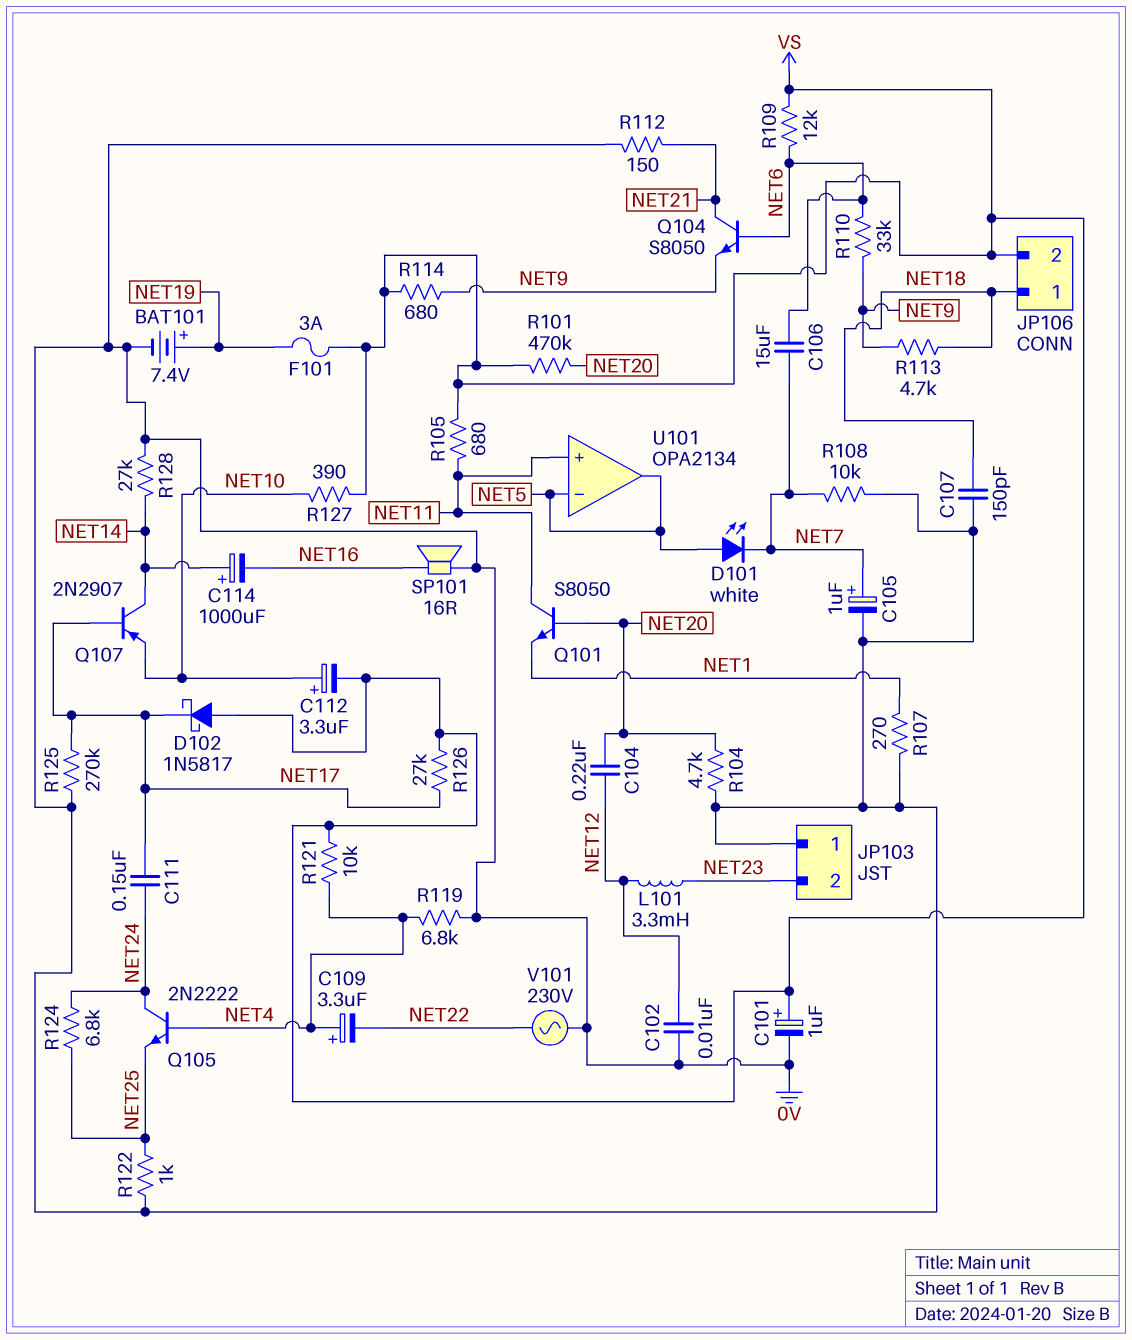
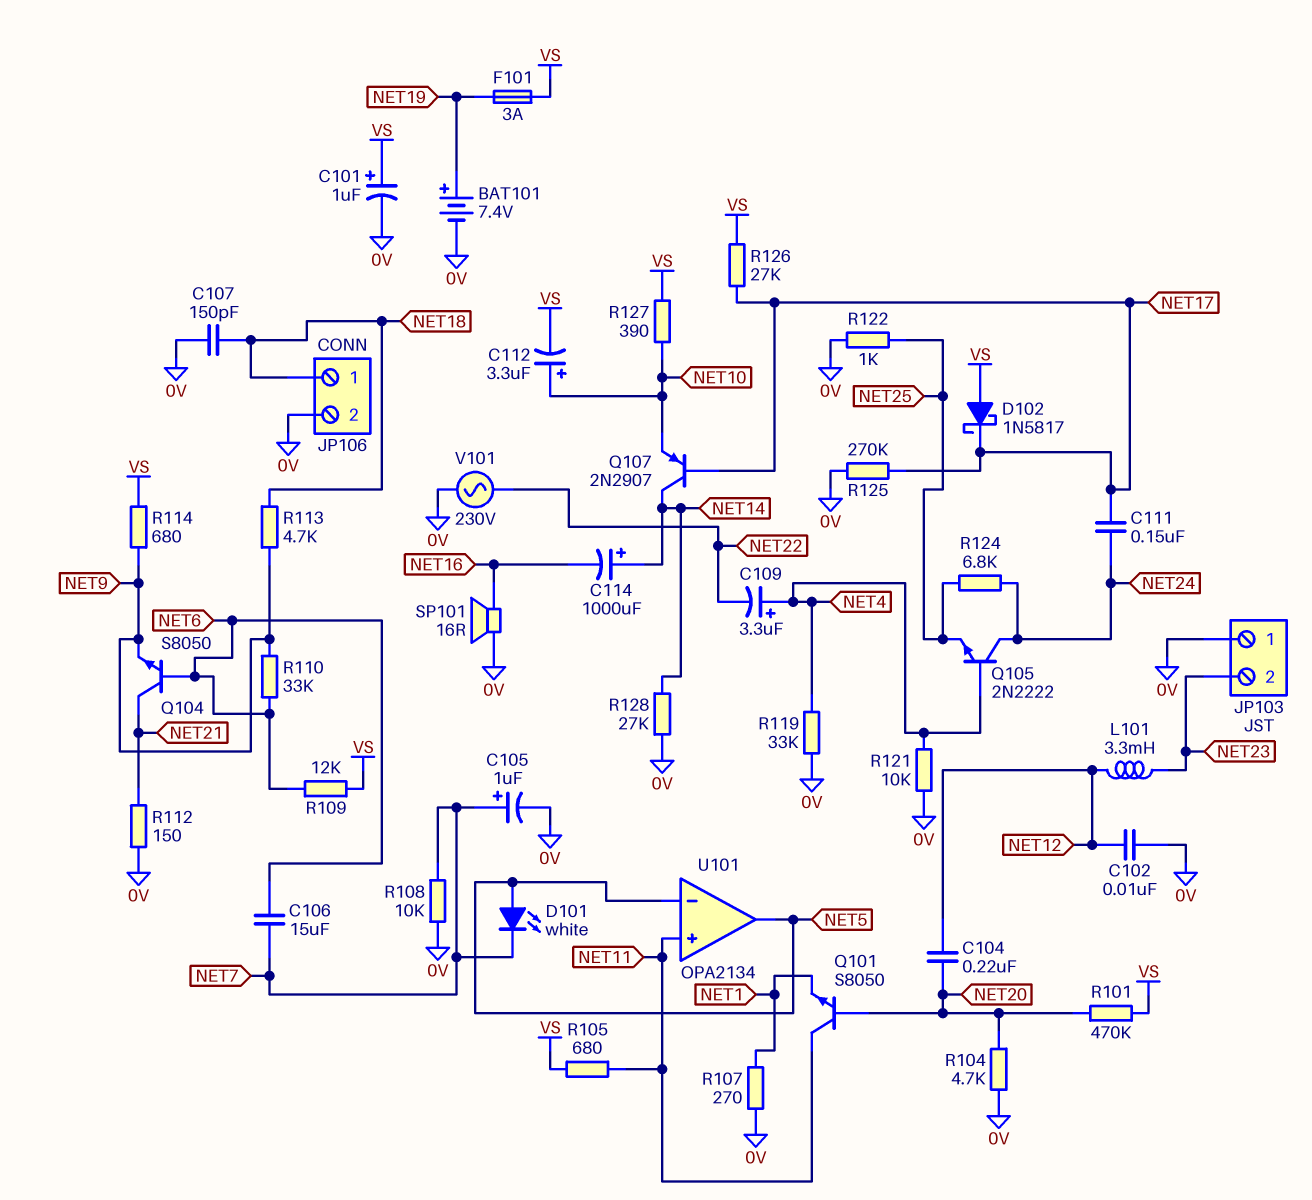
JP106 pin 2: VS -> 0V
R119: 6.8k (0V, NET4) -> 33k (0V, NET4)
R121: 10k (NET4, VS) -> 10k (0V, NET4)

